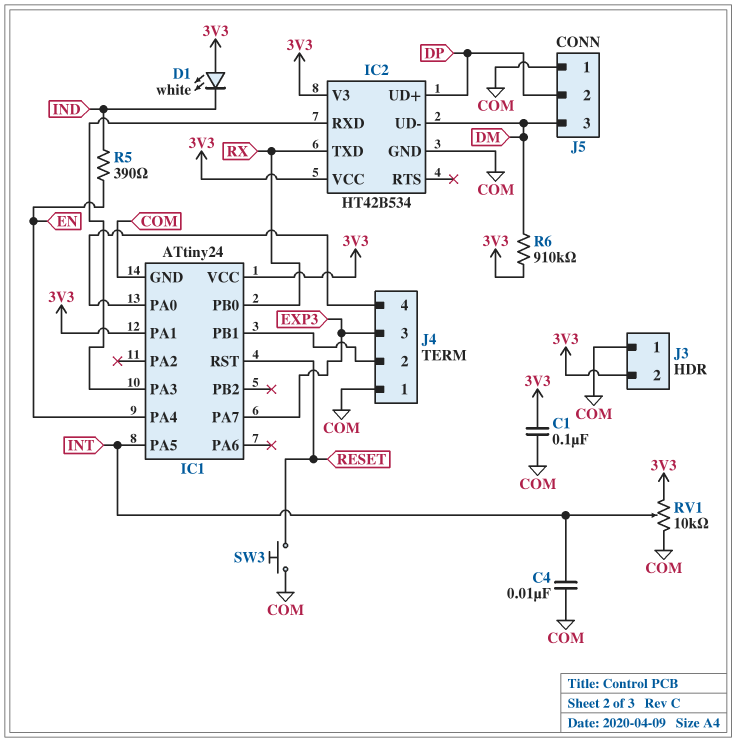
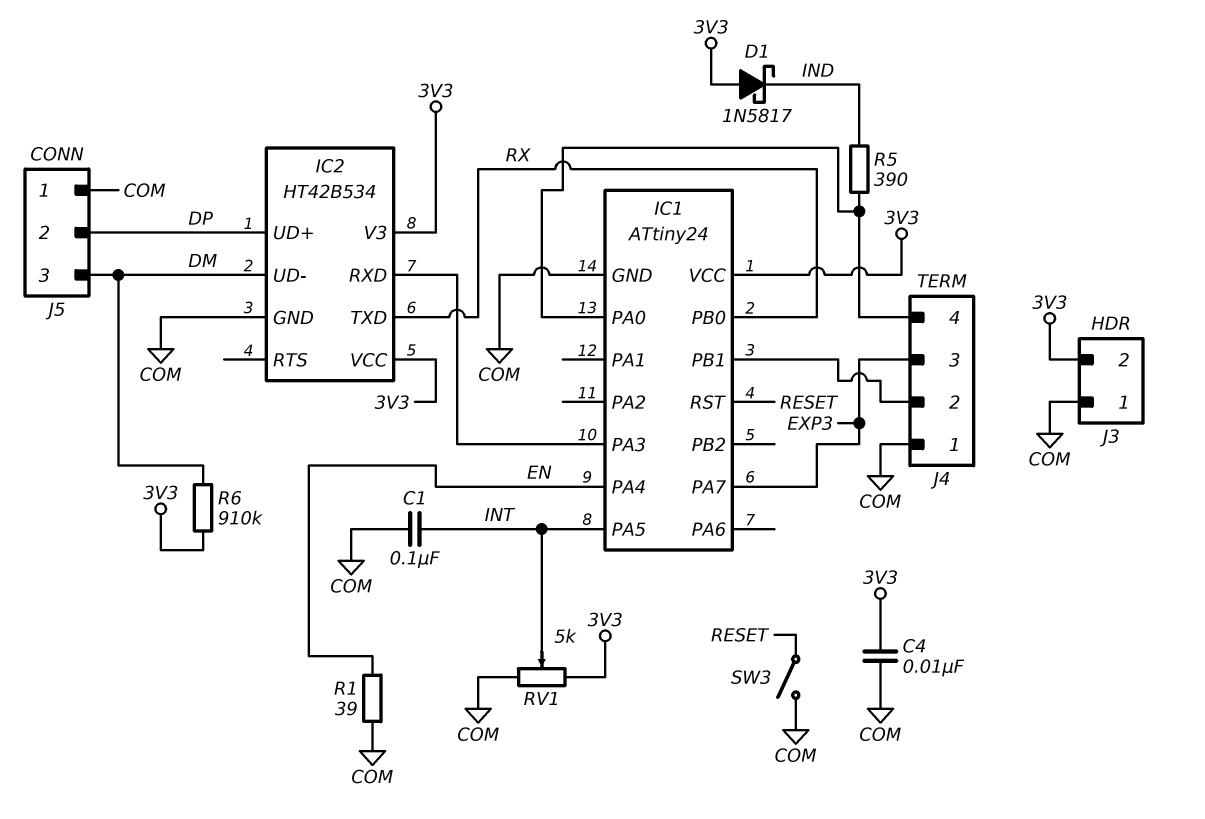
C1: 100nF (3V3, COM) -> 100nF (COM, INT)
C4: 10nF (COM, INT) -> 10nF (3V3, COM)
D1: LED white (A 3V3, K IND) -> schottky 1N5817 (A 3V3, K IND)
IC1 pin PA1: 3V3 -> none
R1: none -> 39 (COM, EN)
R5: 390 (EN, IND) -> 390 (IC1/PA0, IND)
RV1: 10k (3V3, COM, wiper INT) -> 5k (3V3, COM, wiper INT)
SW3: button (COM, RESET) -> switch (COM, RESET)

